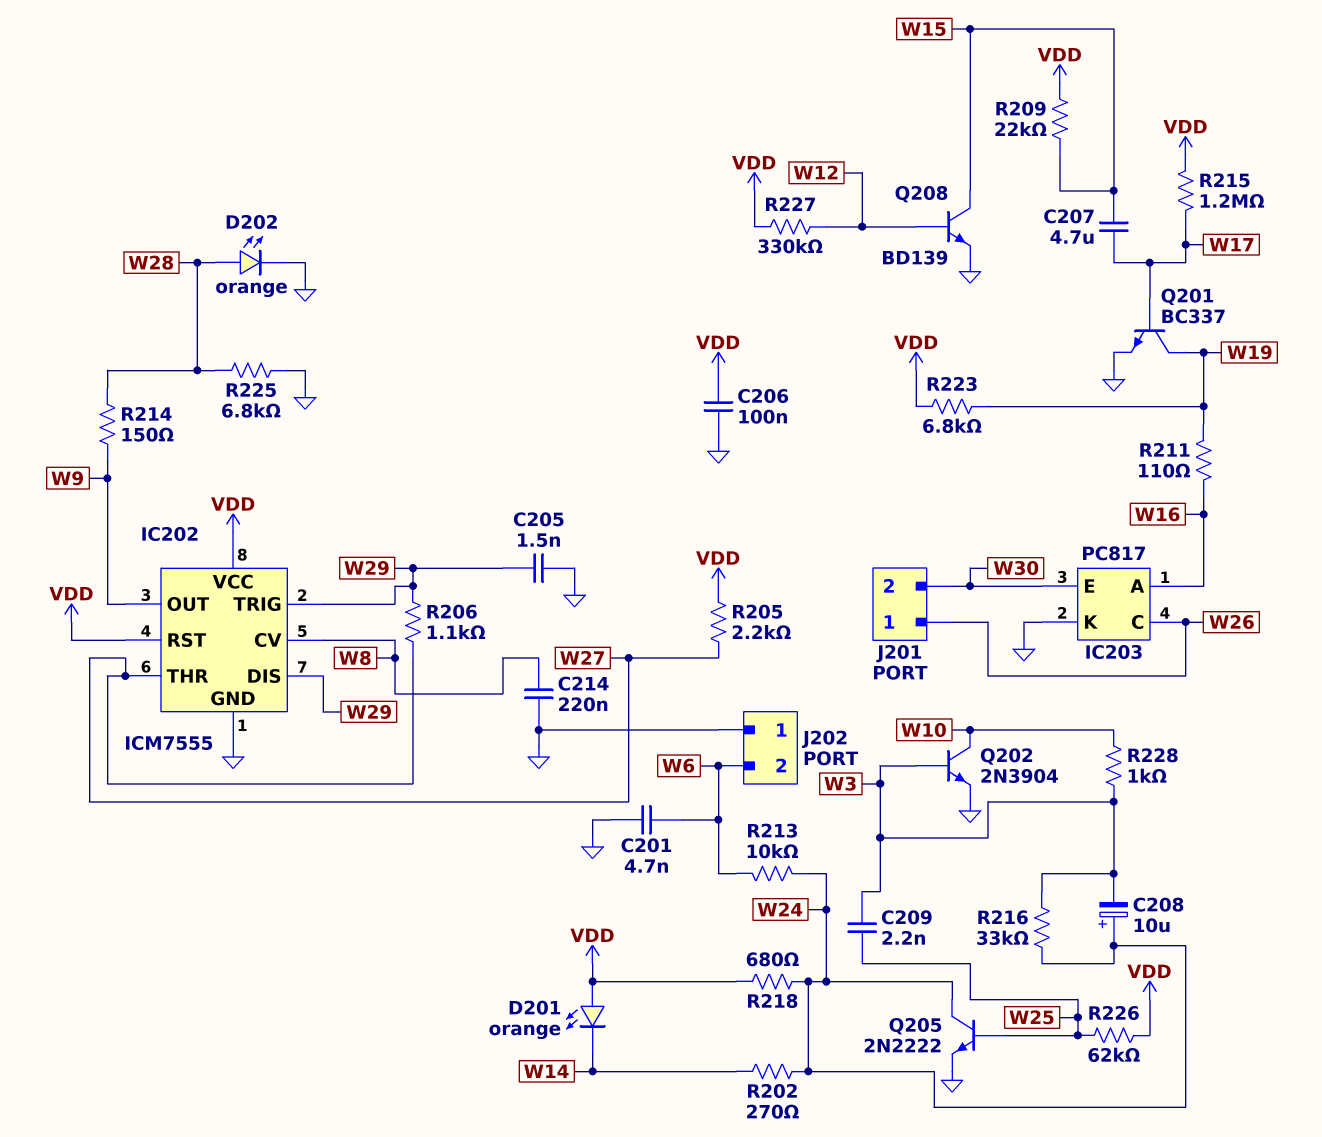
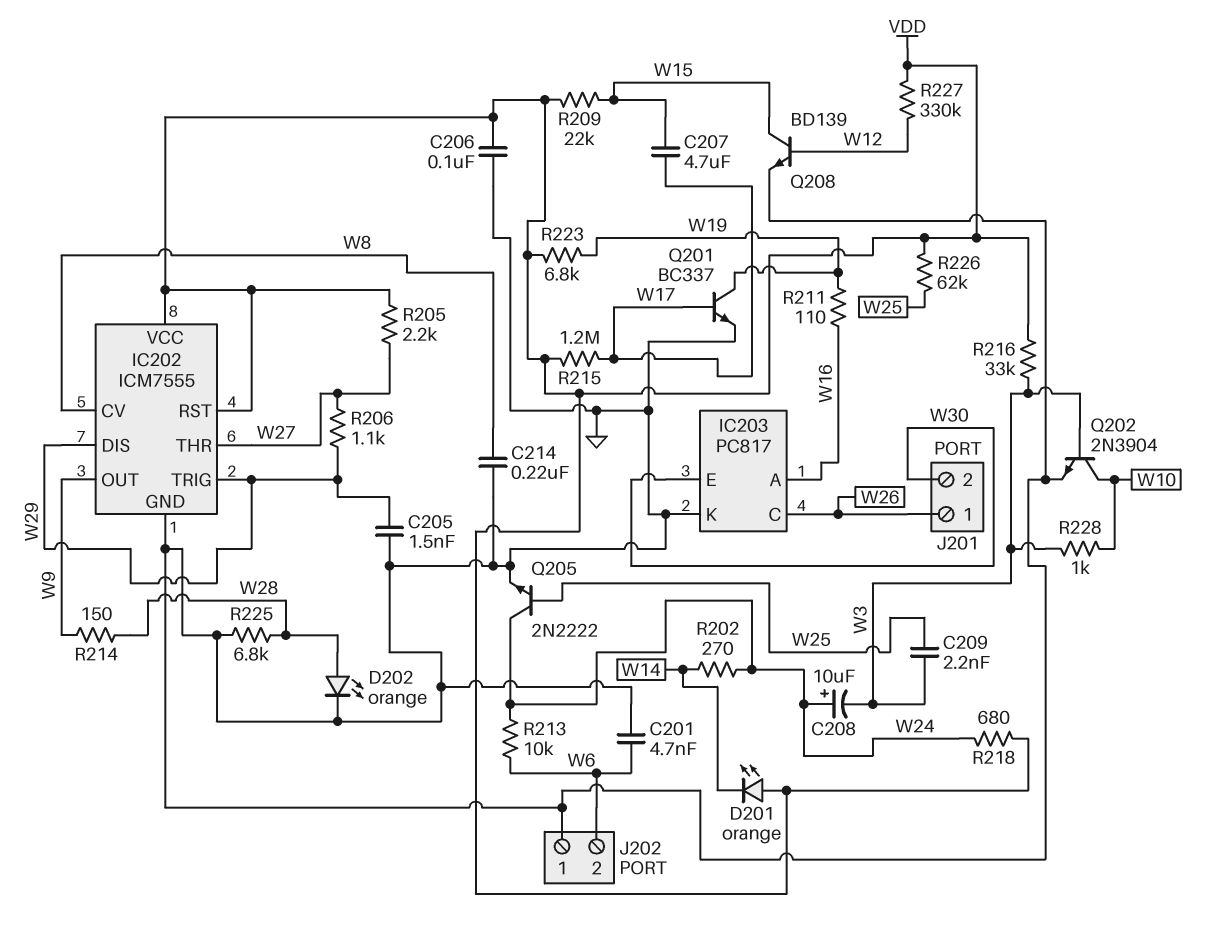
R216: 33k (W3, W24) -> 33k (VDD, W3)

